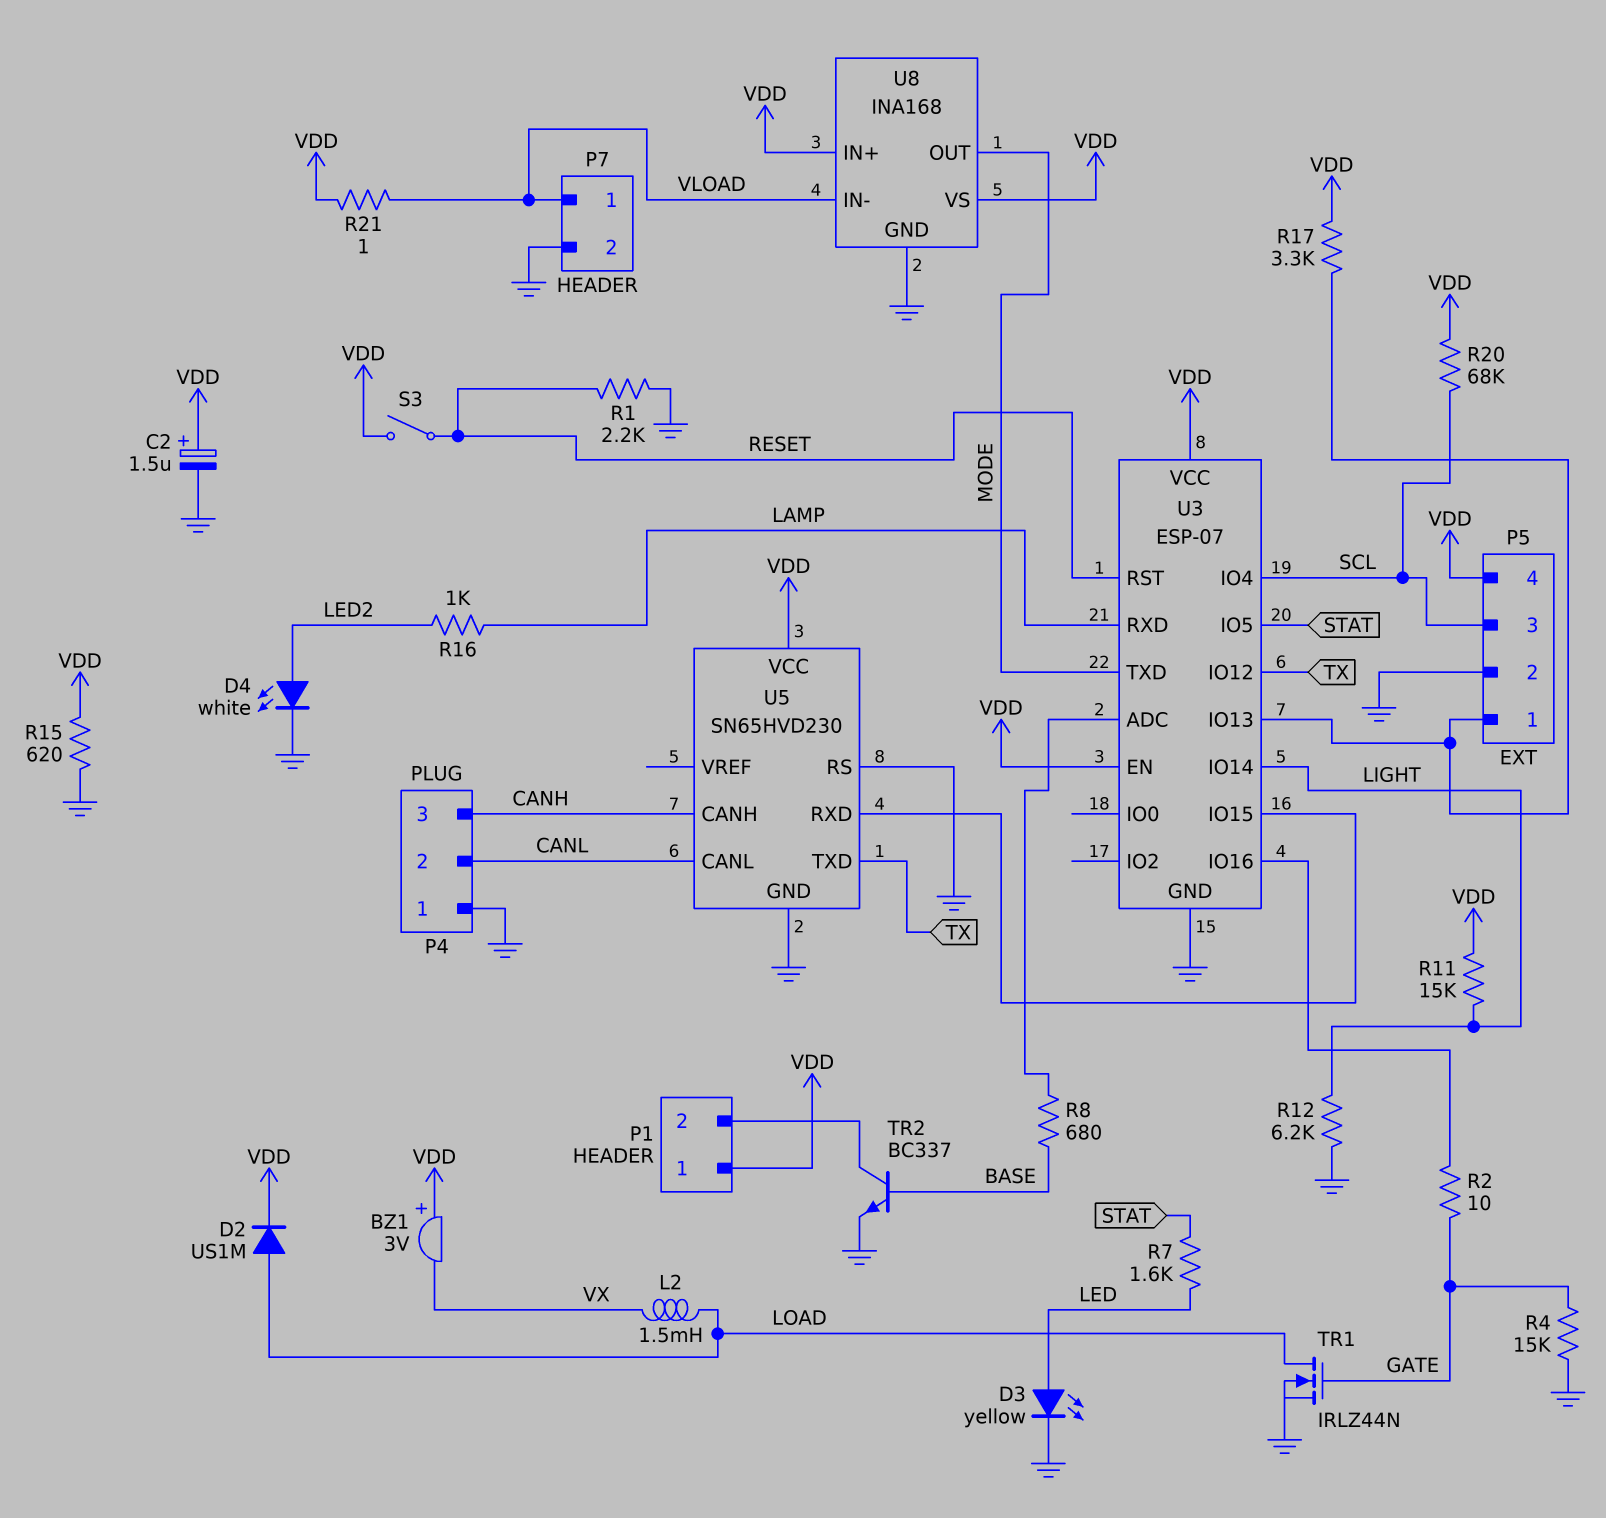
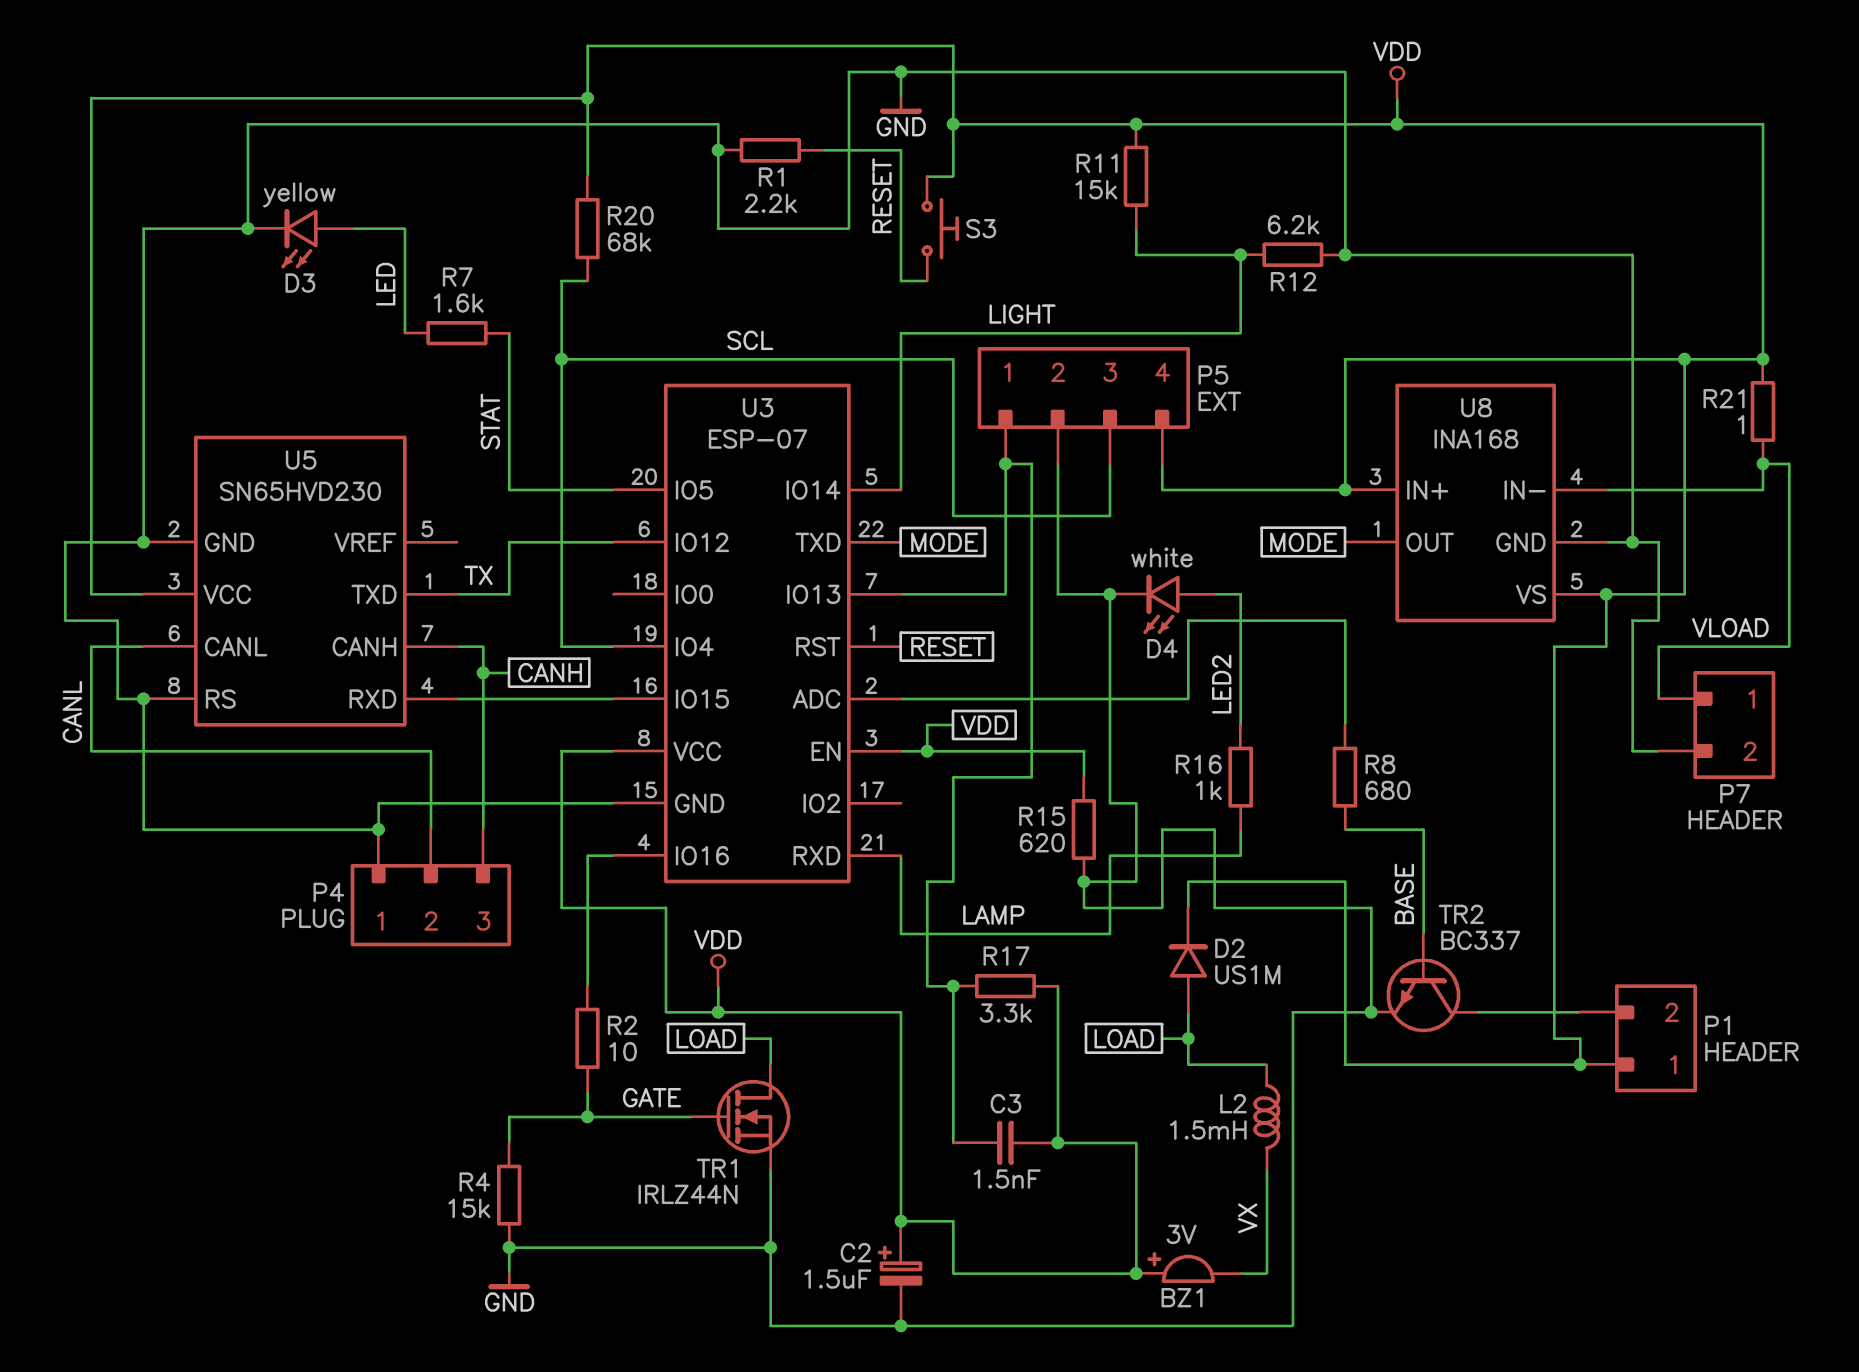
C3: none -> 1.5nF (P5/1, VDD)
S3: switch (RESET, VDD) -> button (RESET, VDD)

